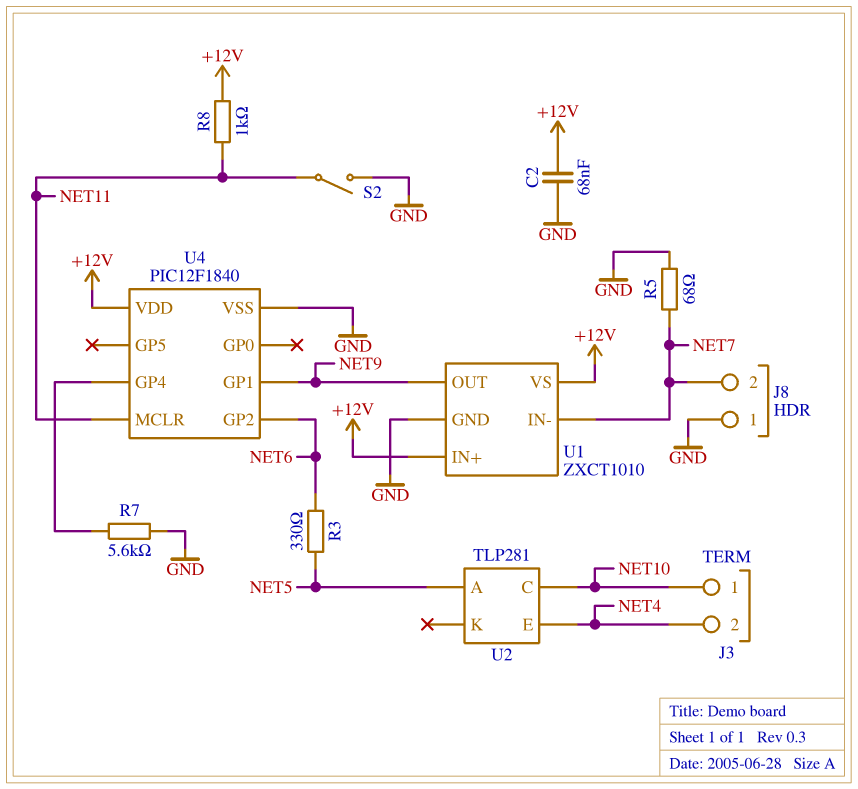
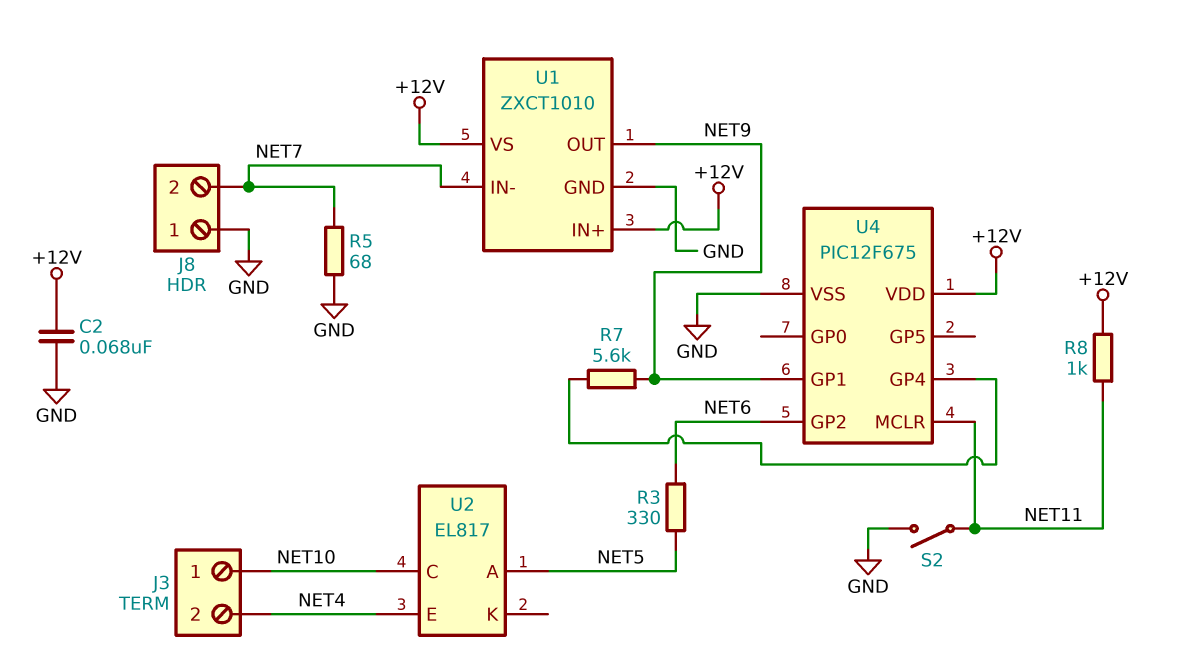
R7: 5.6k (GND, U4/GP4) -> 5.6k (NET9, U4/GP4)
U2: TLP281 -> EL817
U4: PIC12F1840 -> PIC12F675

